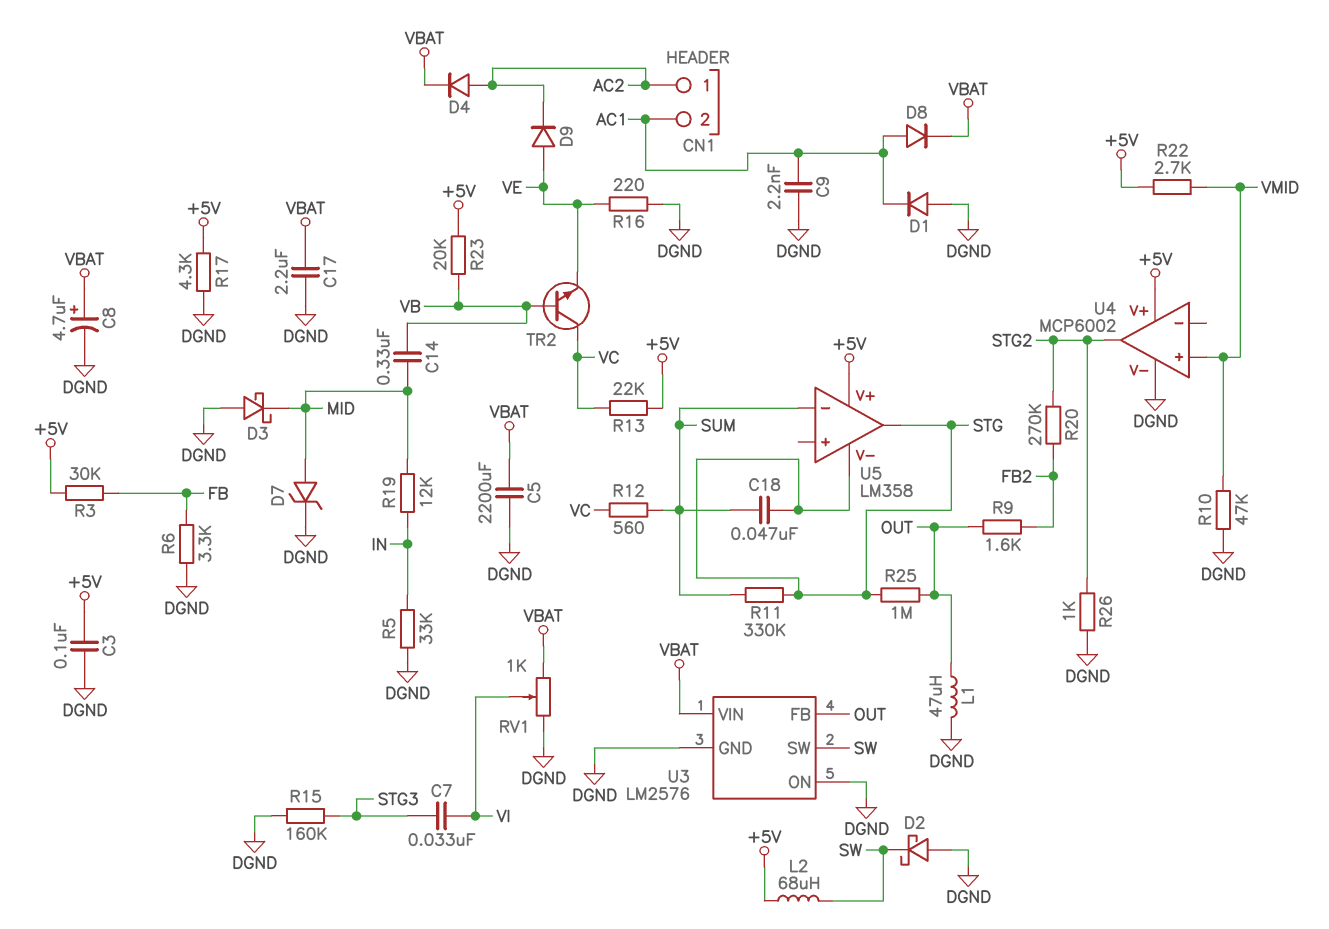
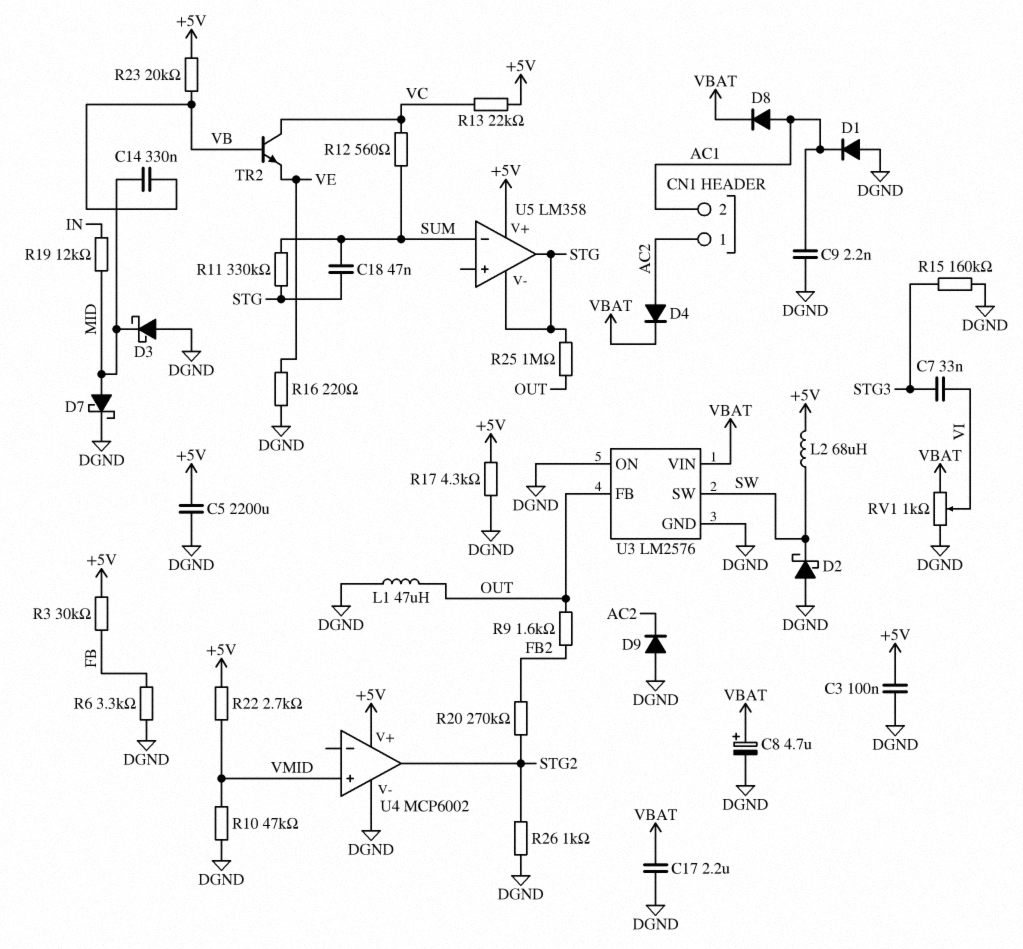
C5: 2200uF (DGND, VBAT) -> 2200uF (+5V, DGND)
D7: zener (A MID, K DGND) -> schottky (A MID, K DGND)
D9: diode (A VE, K AC2) -> diode (A DGND, K AC2)
R5: 33k (DGND, IN) -> none

